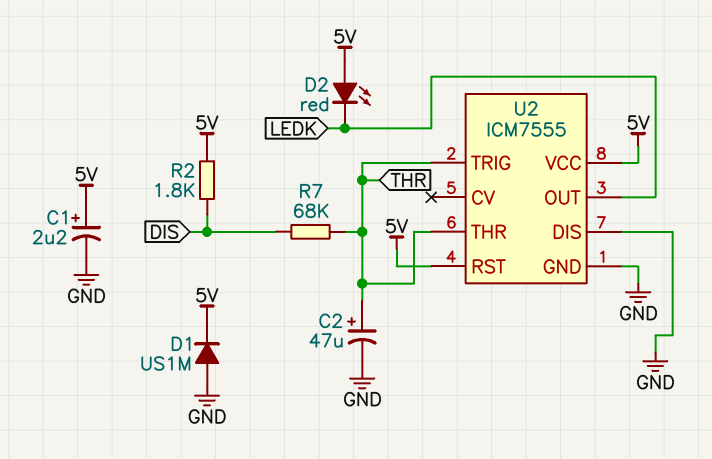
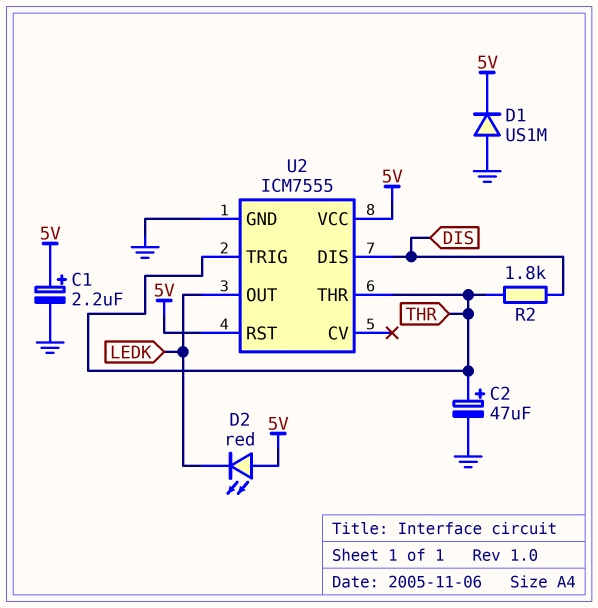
R2: 1.8k (5V, DIS) -> 1.8k (DIS, THR)
R7: 68k (DIS, THR) -> none
U2 pin DIS: GND -> DIS

